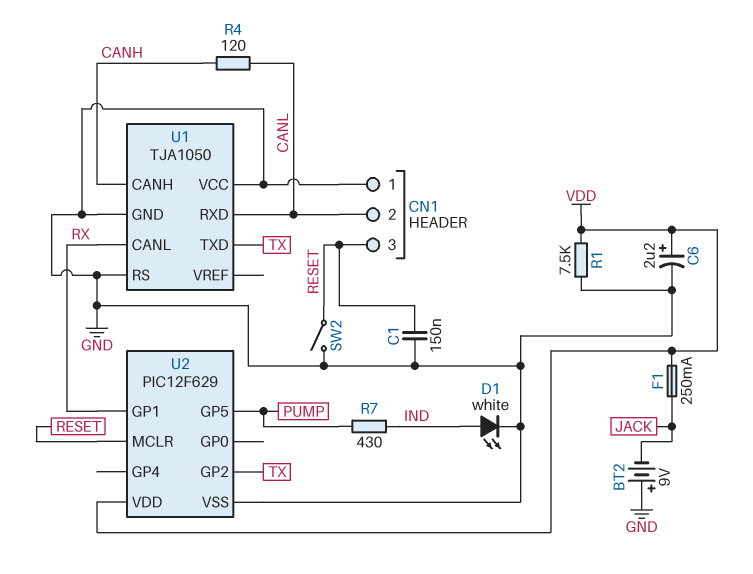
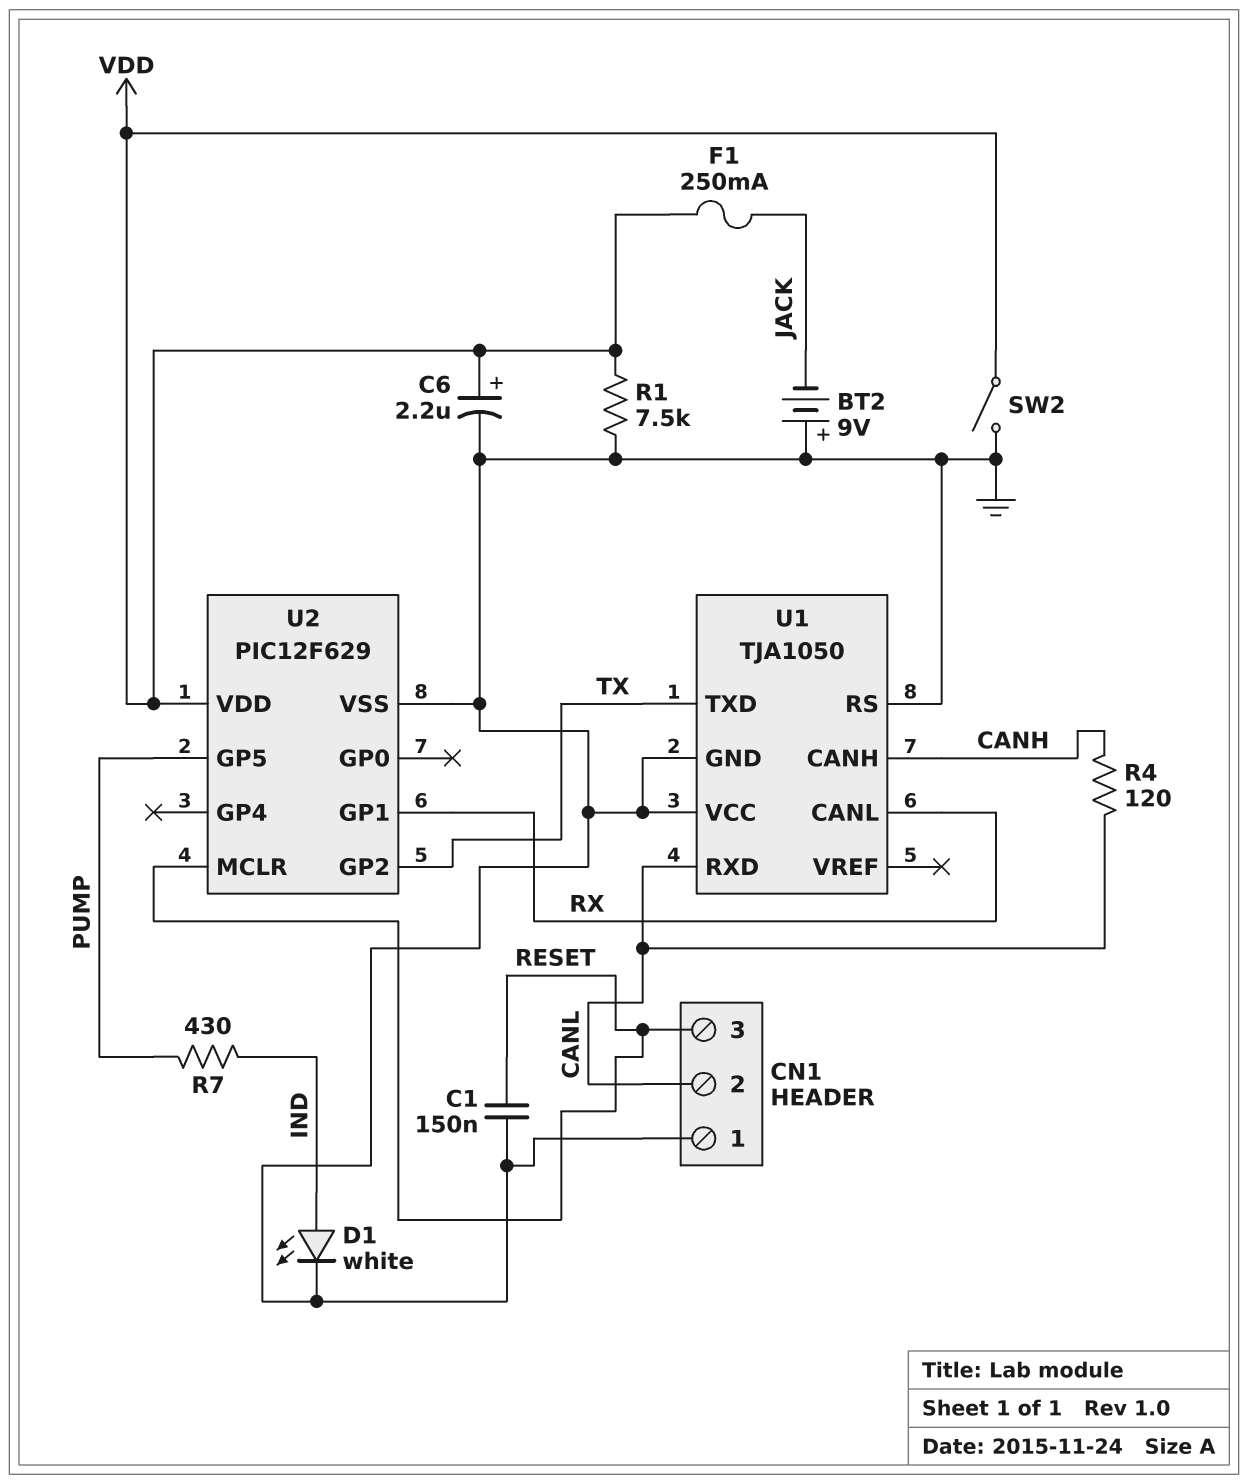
SW2: switch (GND, RESET) -> switch (GND, VDD)

